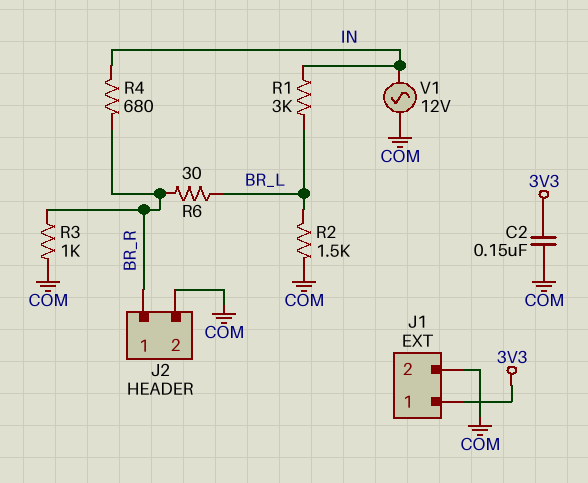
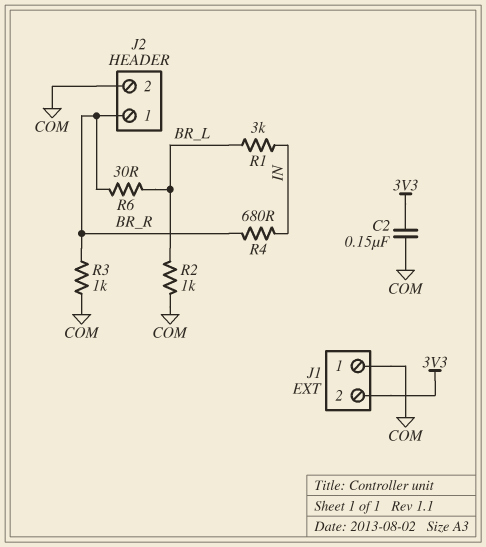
J1 pin 1: 3V3 -> COM
J1 pin 2: COM -> 3V3
R2: 1.5k (BR_L, COM) -> 1k (BR_L, COM)
V1: AC 12V (COM, IN) -> none

